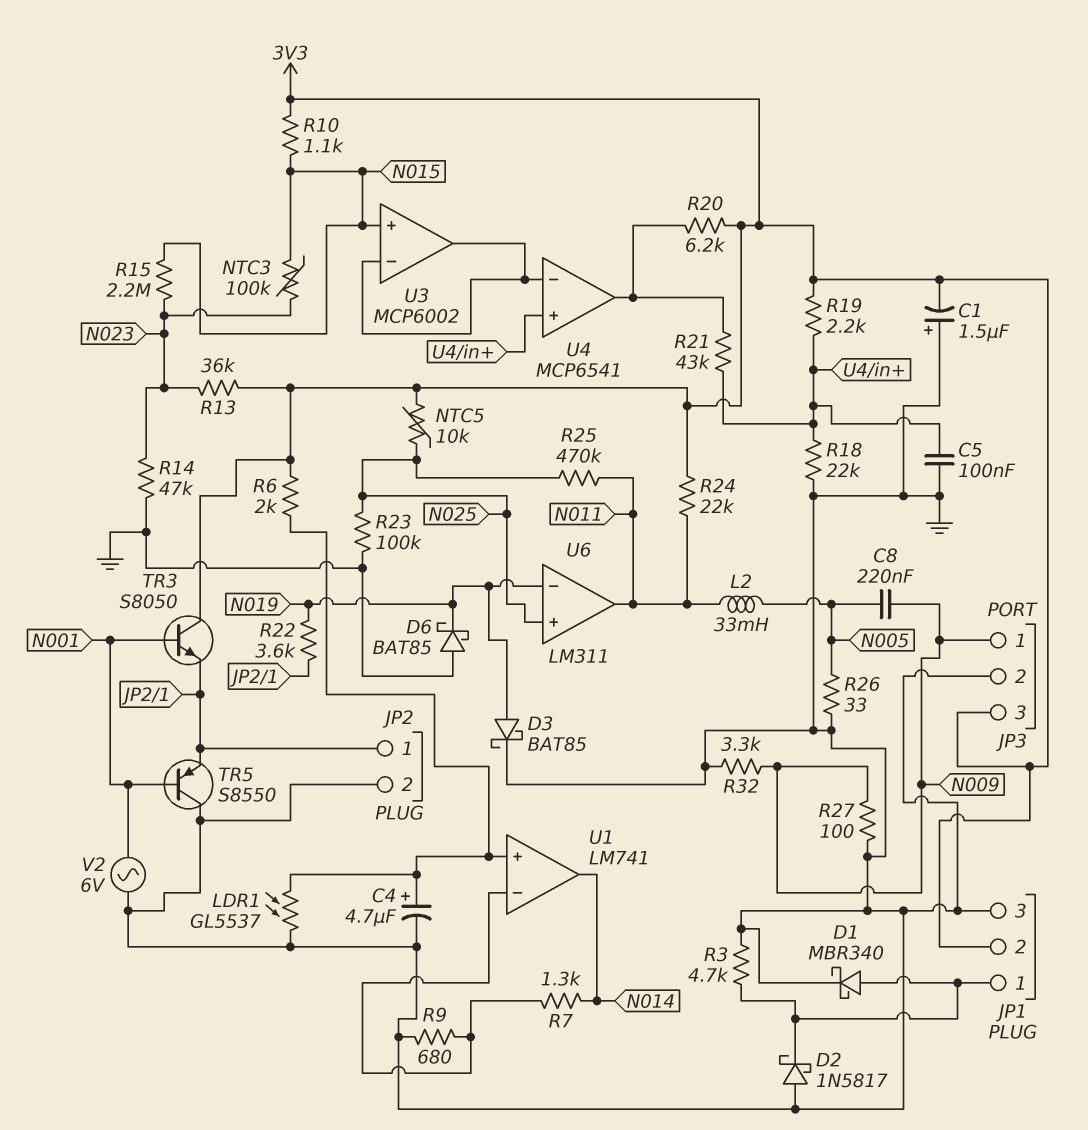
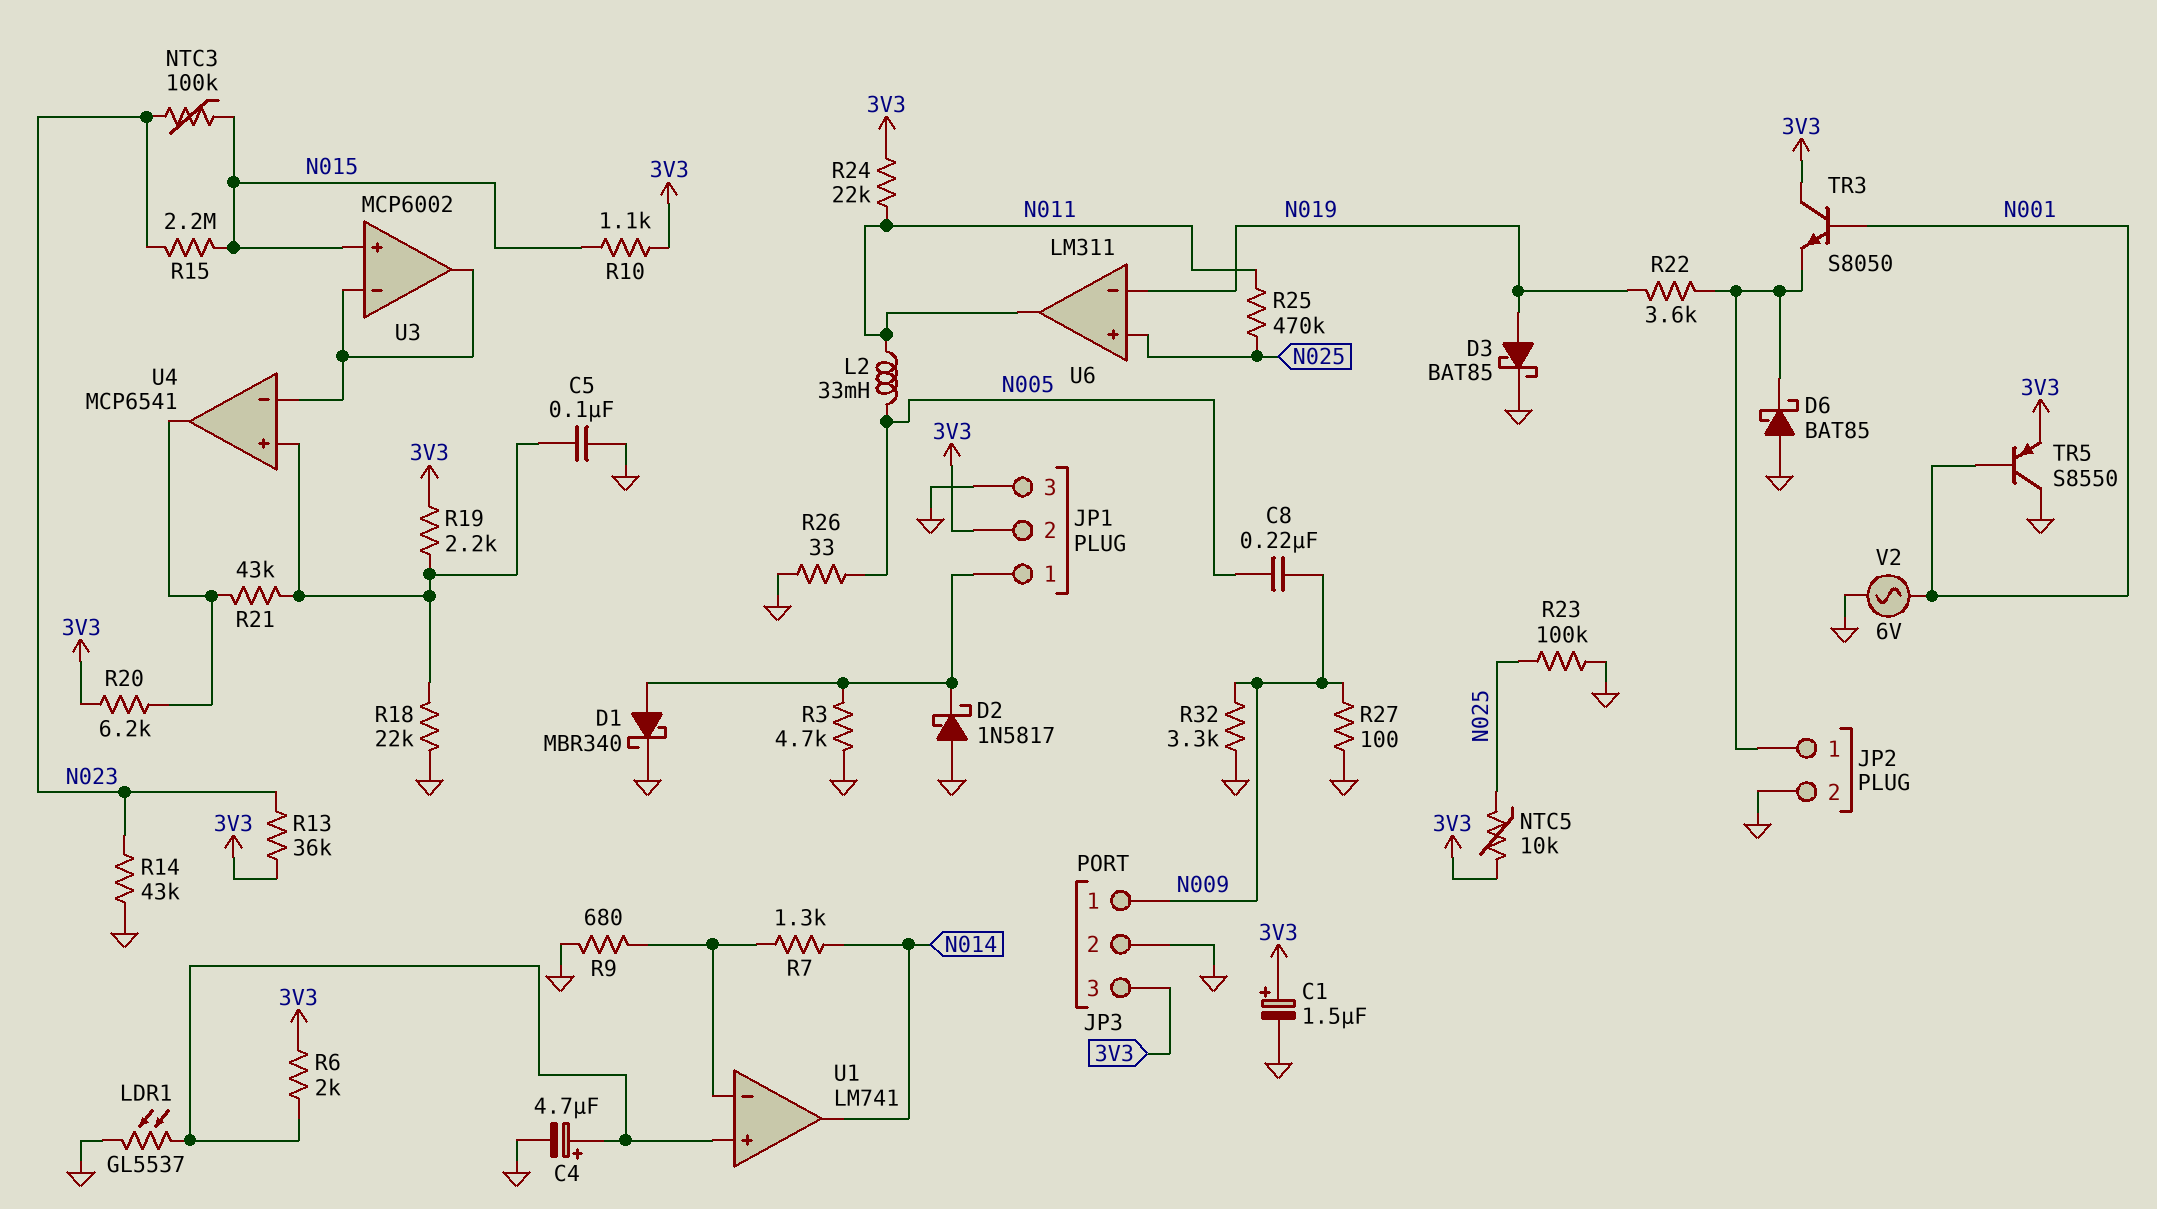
C1: 1.5uF (plus GND, minus 3V3) -> 1.5uF (plus 3V3, minus GND)
D6: schottky BAT85 (A GND, K N019) -> schottky BAT85 (A GND, K JP2/1)
R14: 47k (GND, N023) -> 43k (GND, N023)
TR5: PNP S8550 (B N001, C GND, E JP2/1) -> PNP S8550 (B N001, C GND, E 3V3)

